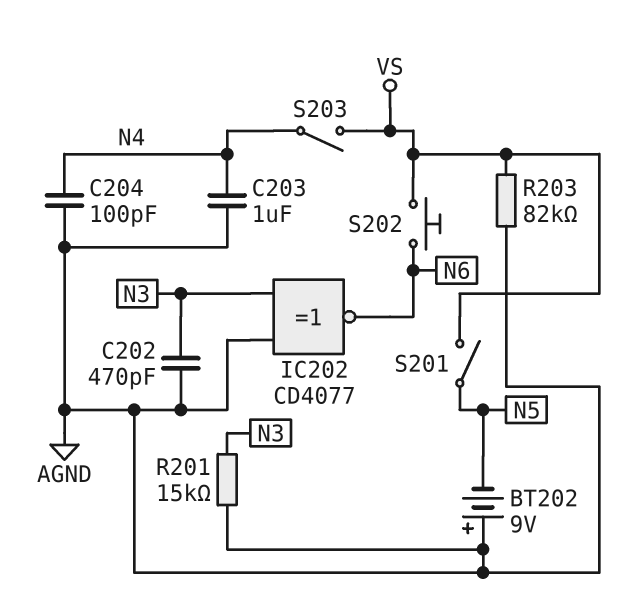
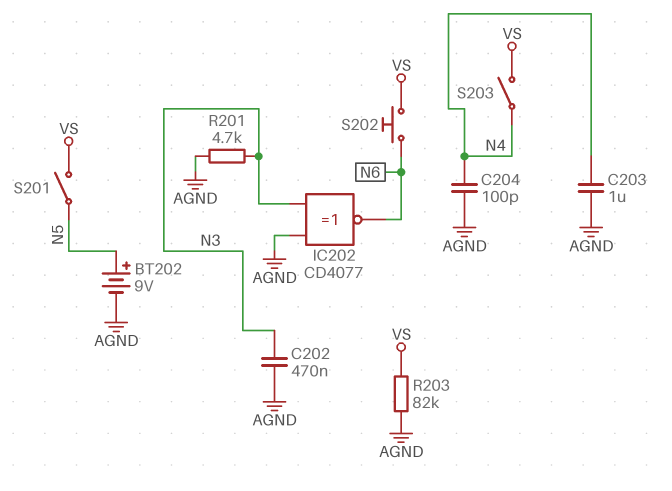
BT202: 9V (plus AGND, minus N5) -> 9V (plus N5, minus AGND)
C202: 470pF (AGND, N3) -> 470nF (AGND, N3)
R201: 15k (AGND, N3) -> 4.7k (AGND, N3)

